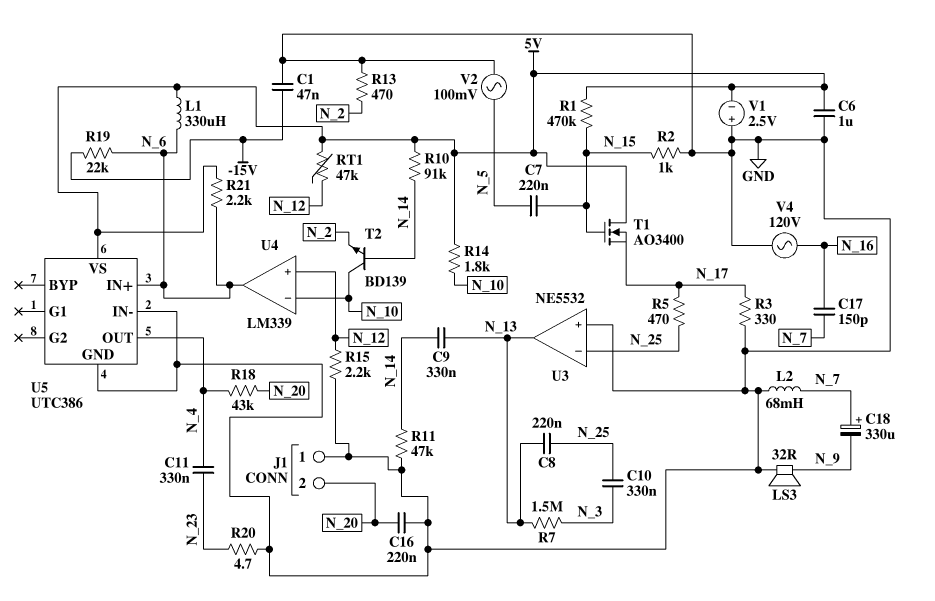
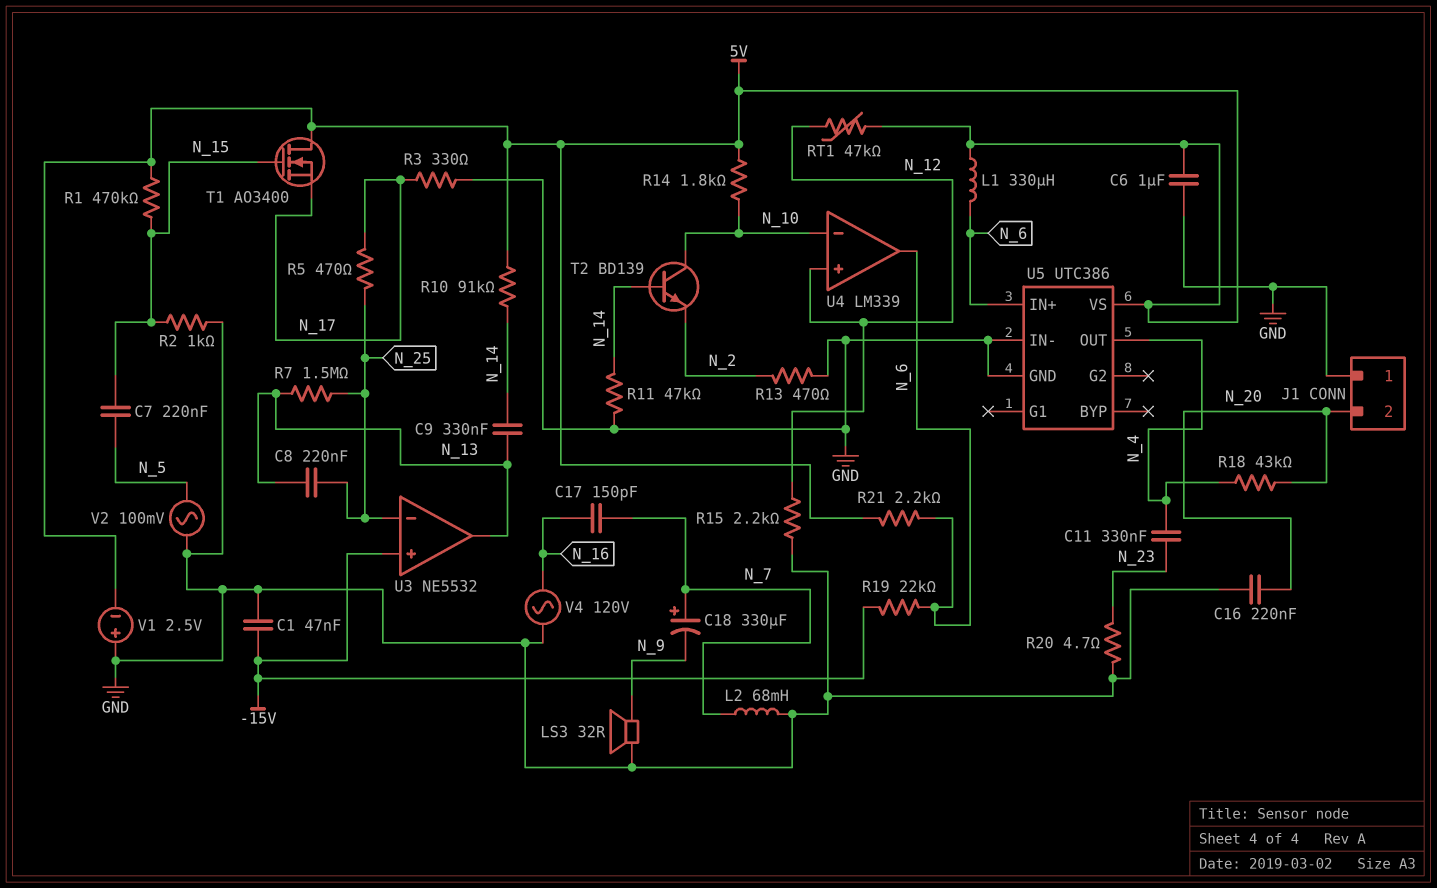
C10: 330nF (N_3, N_25) -> none
R7: 1.5M (N_3, N_13) -> 1.5M (N_13, N_25)
U3 pin in+: GND -> -15V

